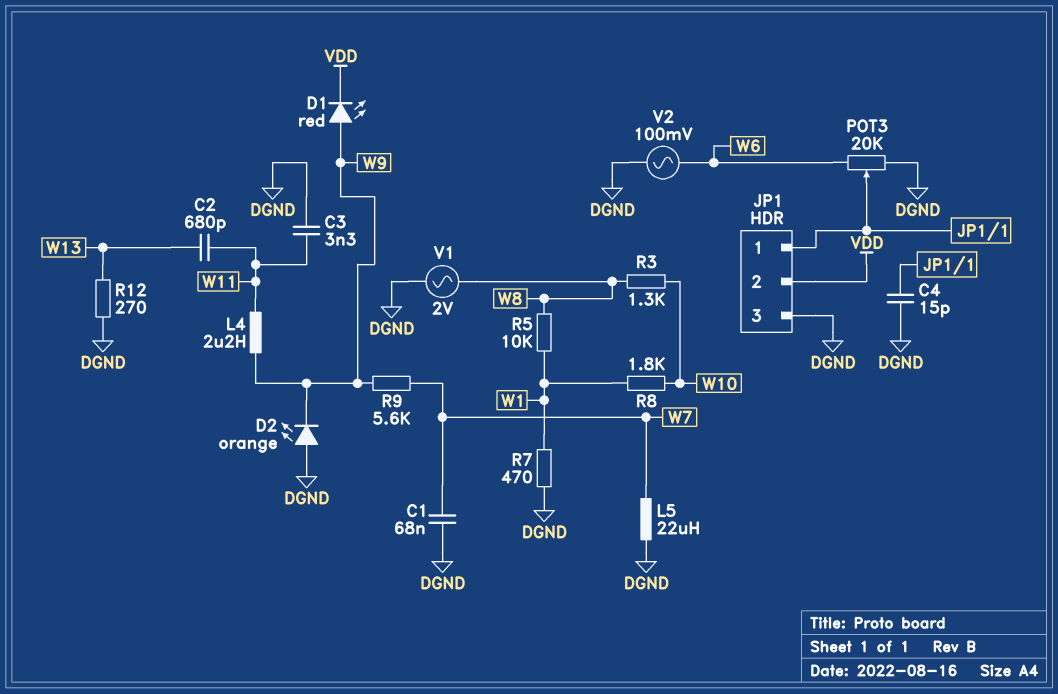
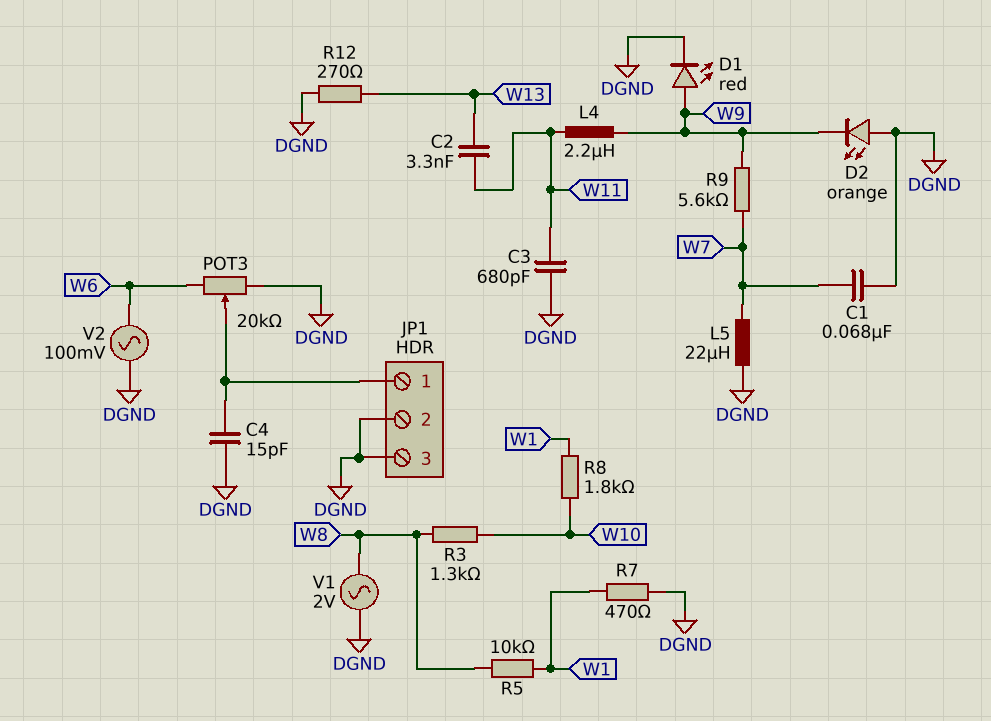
C2: 680pF (W11, W13) -> 3.3nF (W11, W13)
C3: 3.3nF (DGND, W11) -> 680pF (DGND, W11)
D1: LED red (A W9, K VDD) -> LED red (A W9, K DGND)
JP1 pin 2: VDD -> DGND

